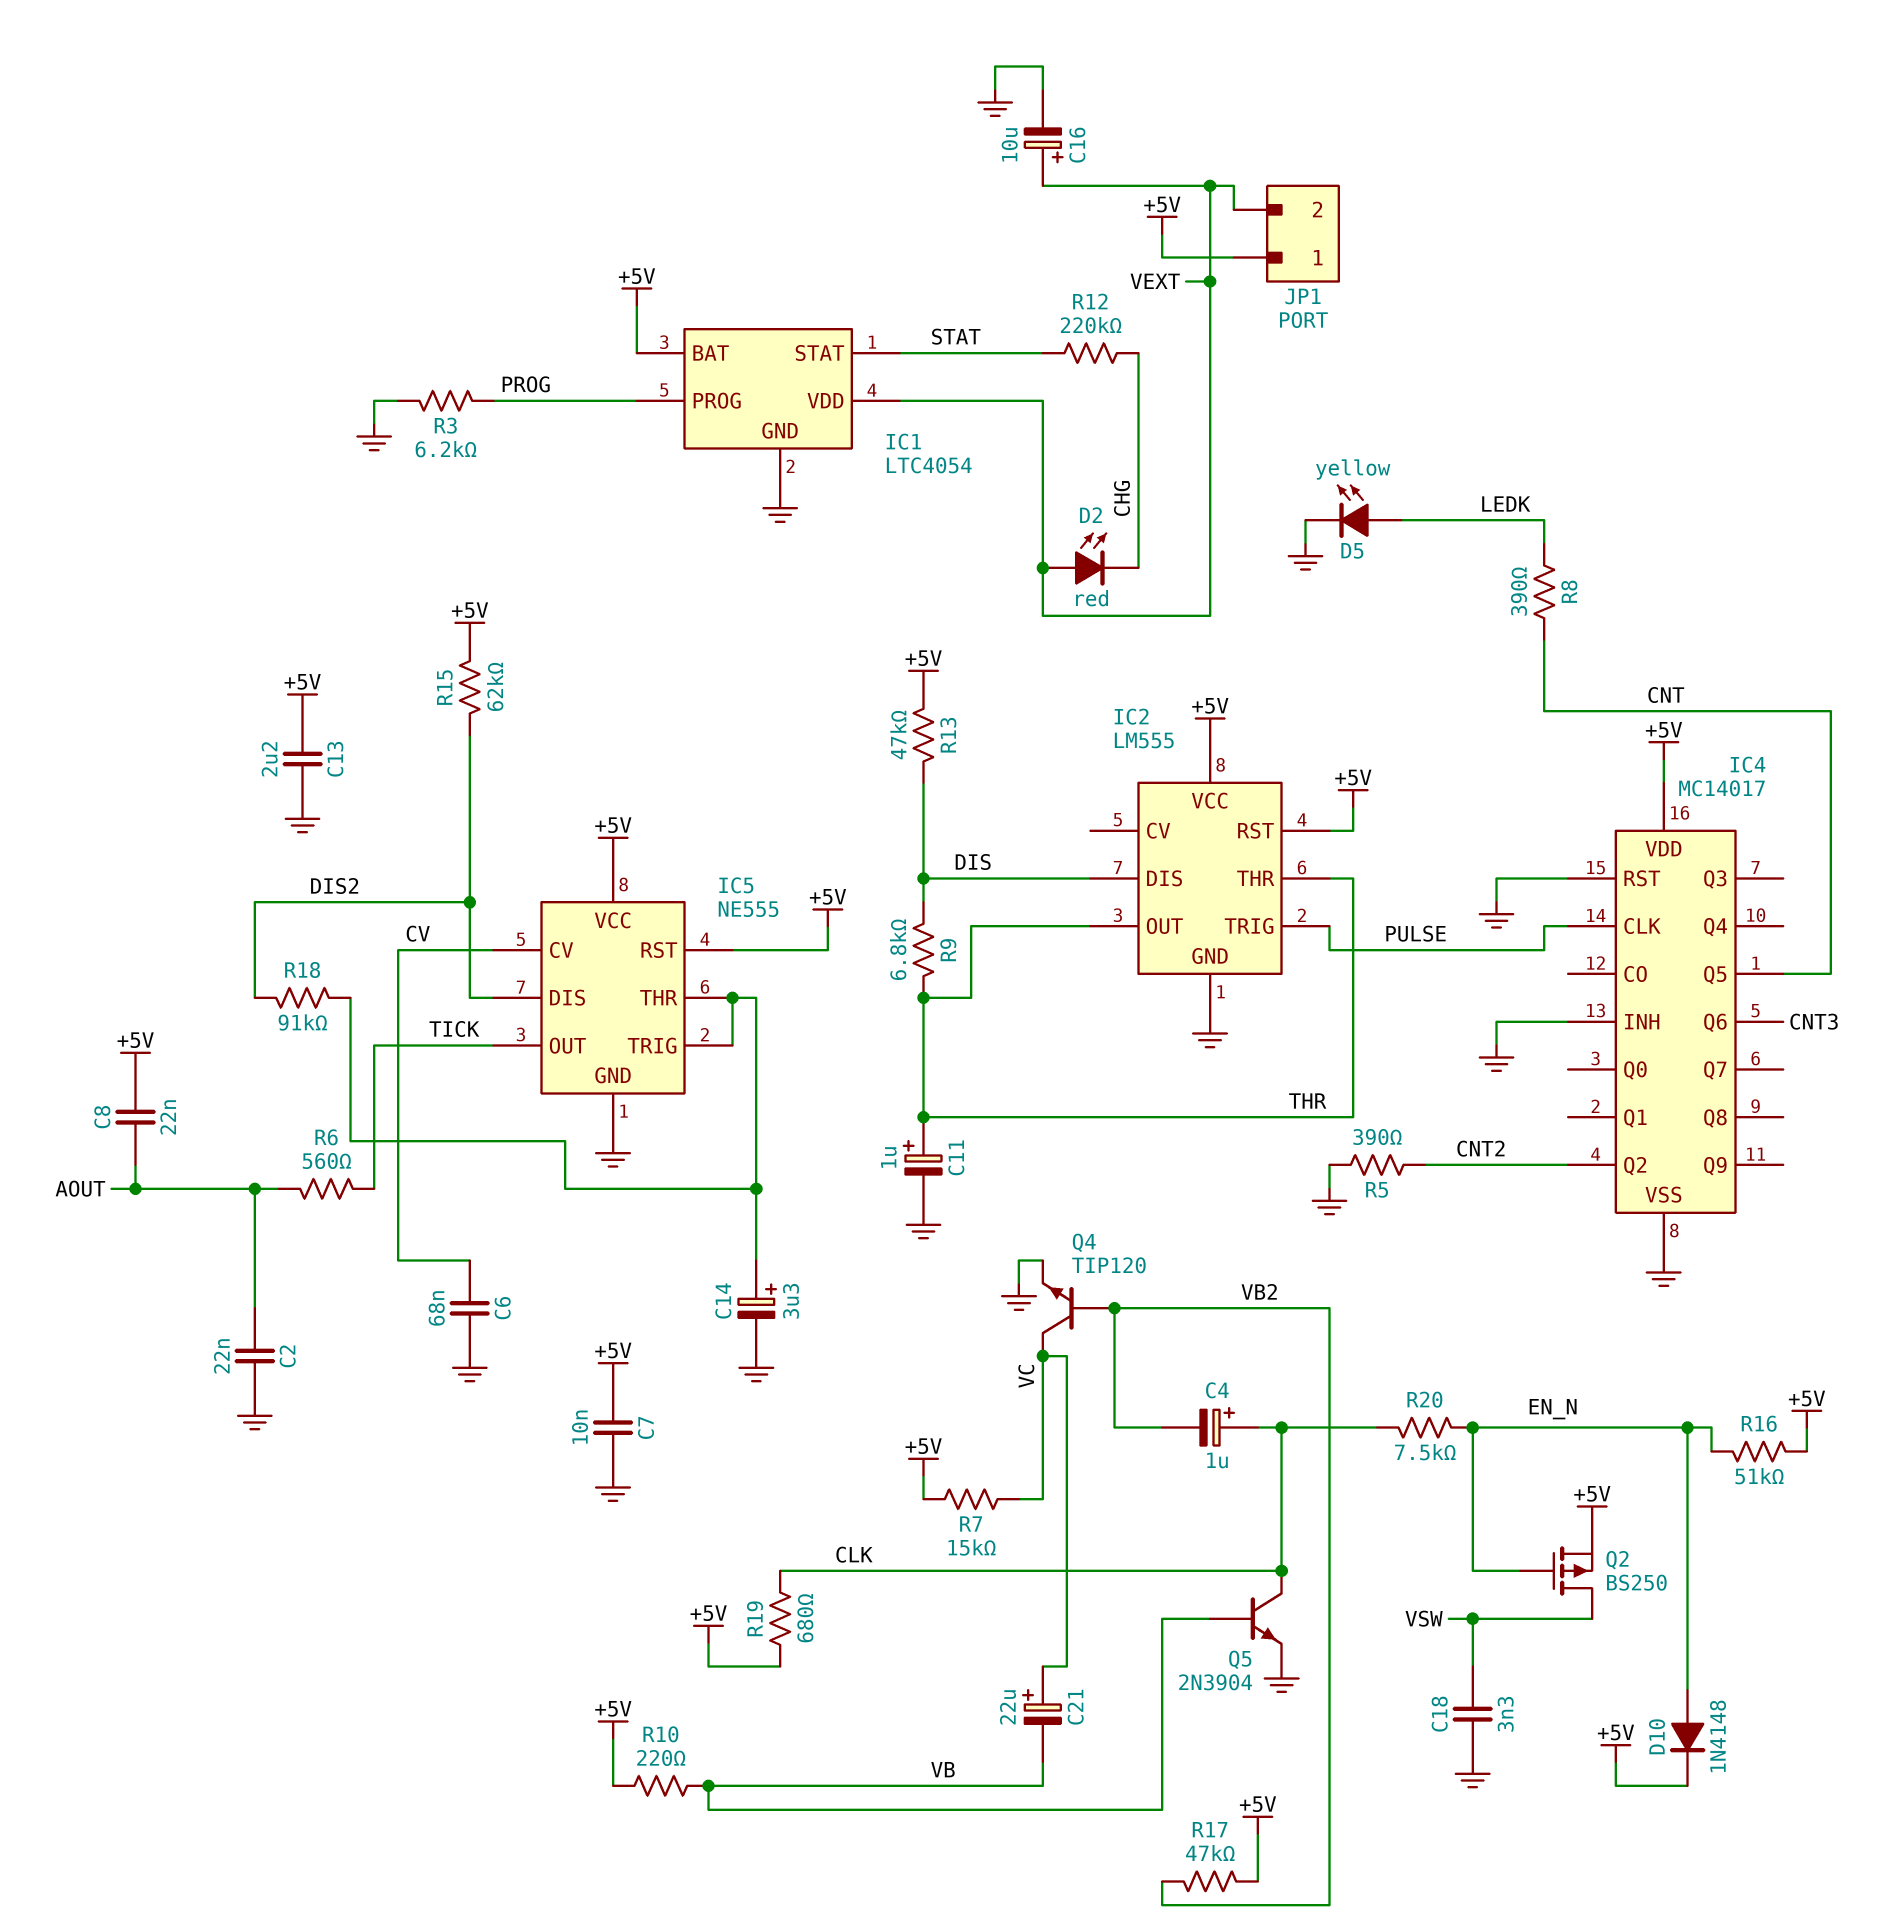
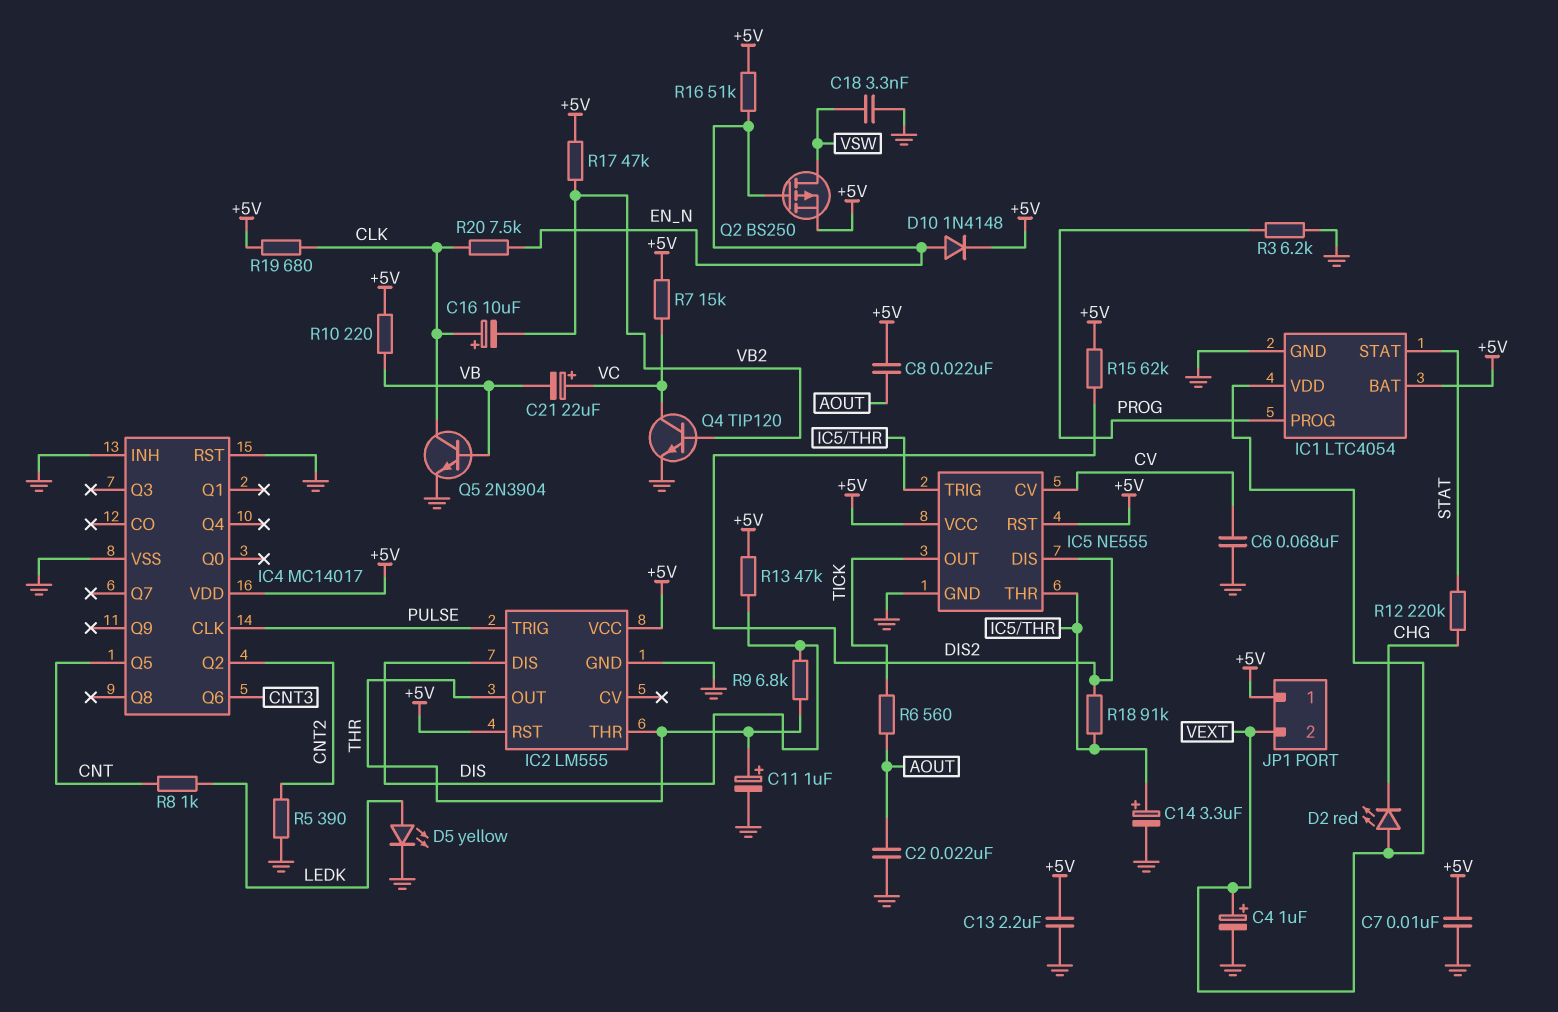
C4: 1uF (plus CLK, minus VB2) -> 1uF (plus VEXT, minus GND)
C16: 10uF (plus VEXT, minus GND) -> 10uF (plus CLK, minus VB2)
R8: 390 (CNT, LEDK) -> 1k (CNT, LEDK)

